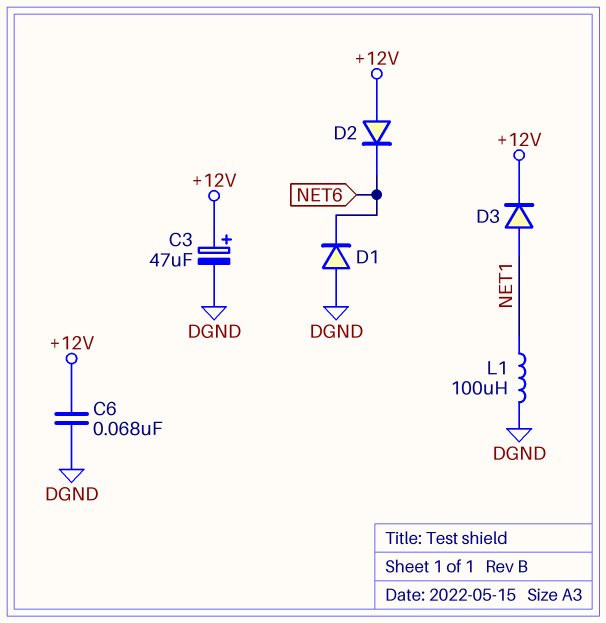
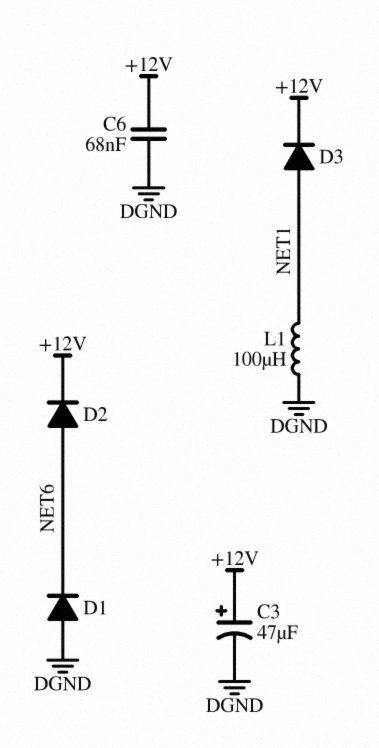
D2: diode (A +12V, K NET6) -> diode (A NET6, K +12V)

